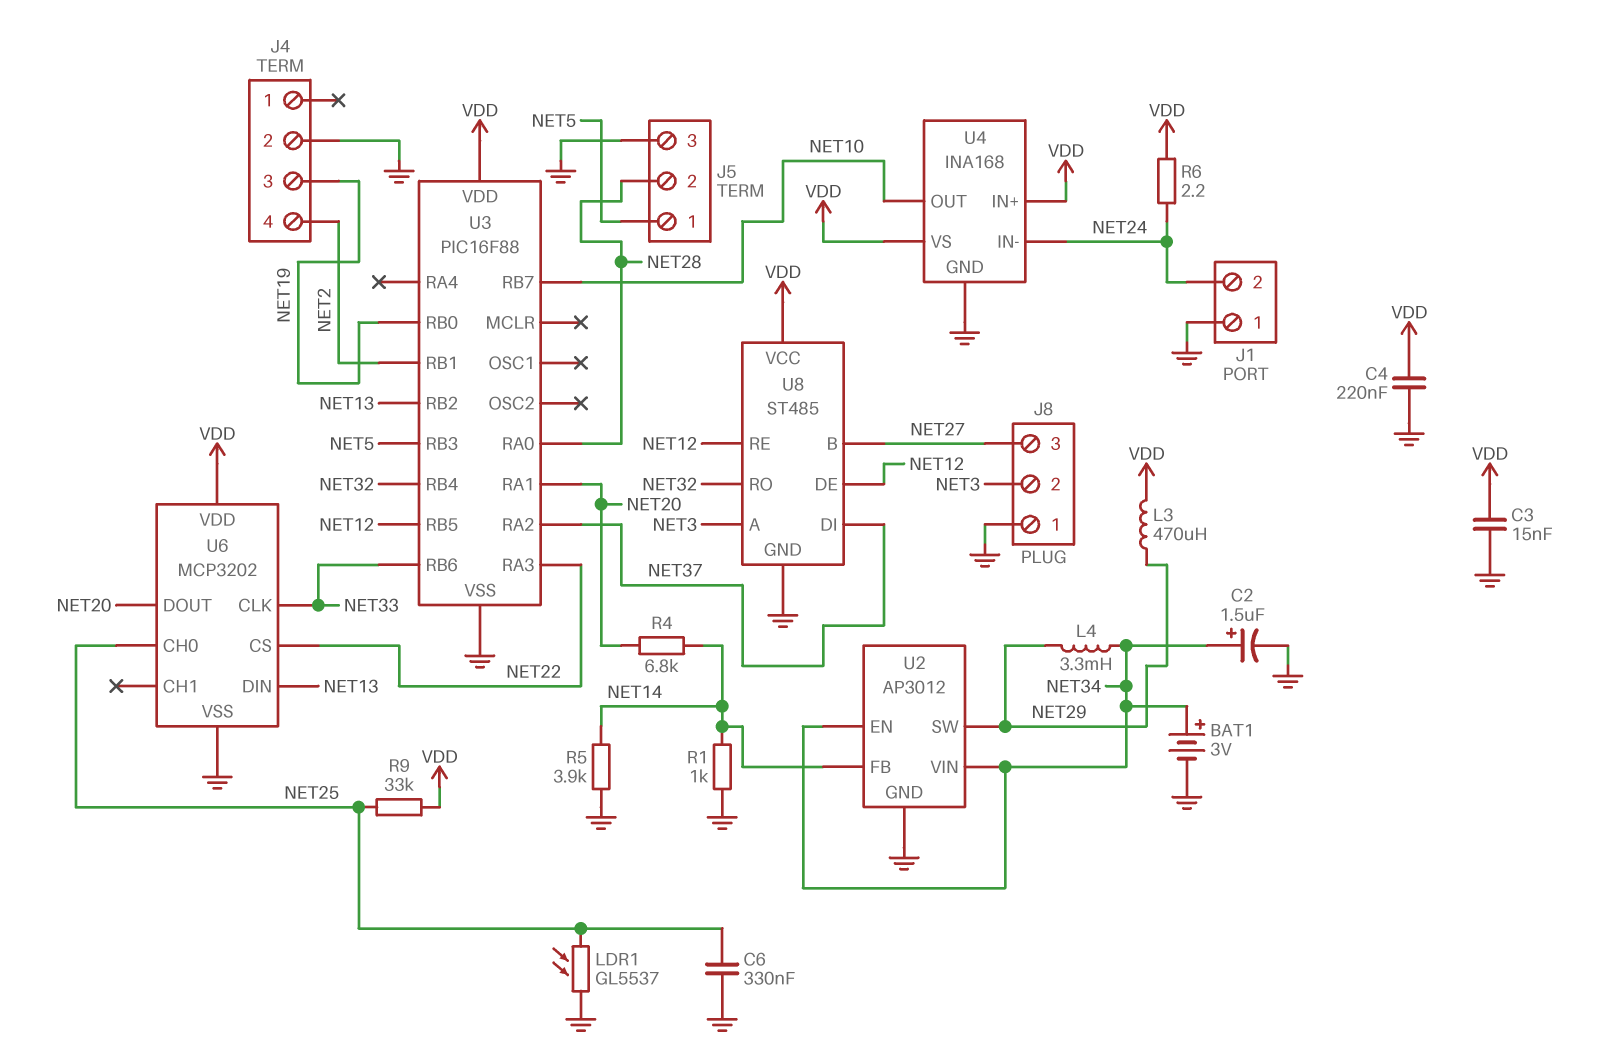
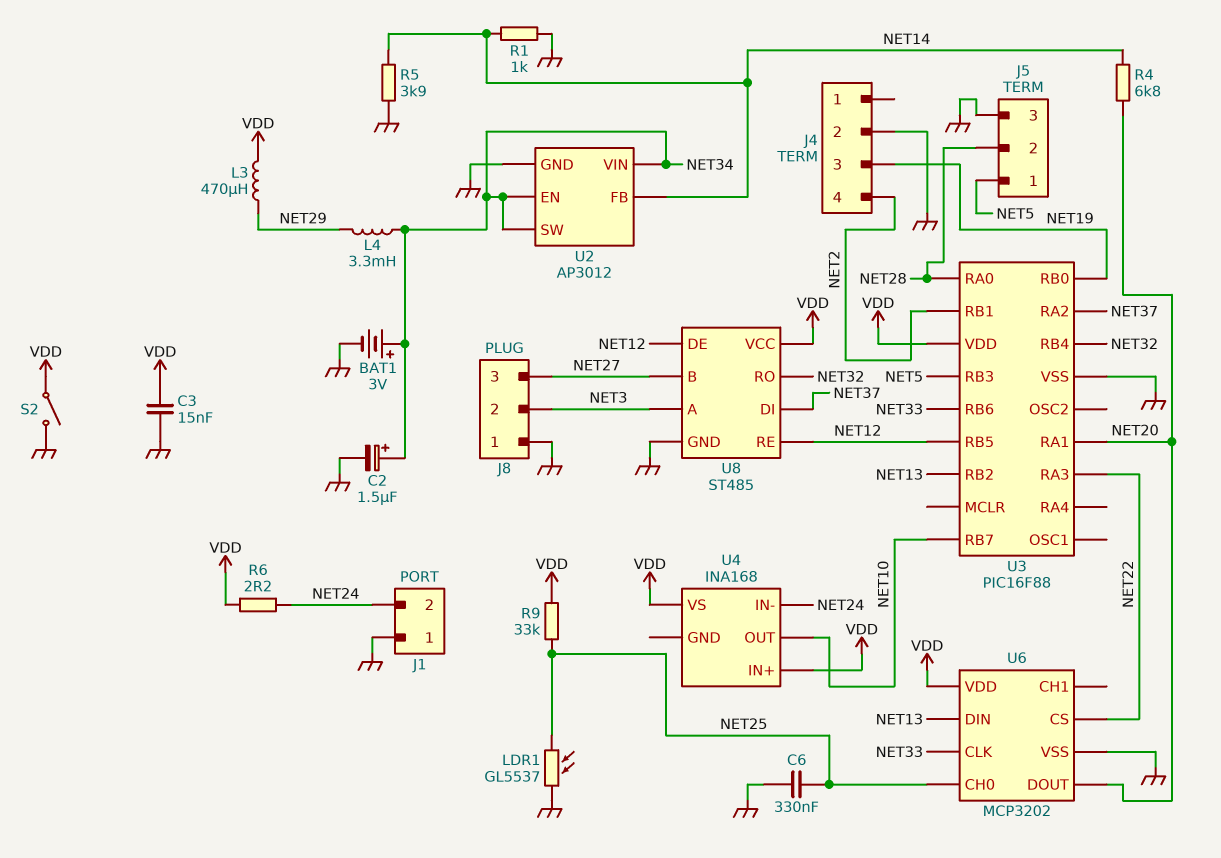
C4: 220nF (GND, VDD) -> none
S2: none -> switch (GND, VDD)
U2 pin SW: NET29 -> NET34
U4 pin GND: GND -> none

